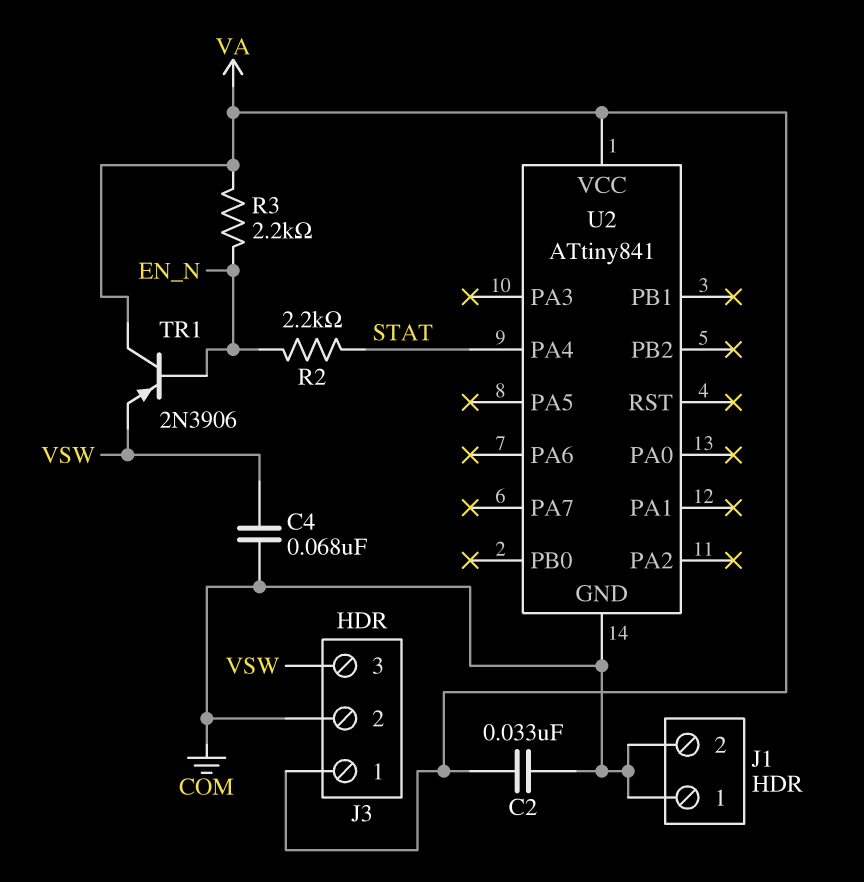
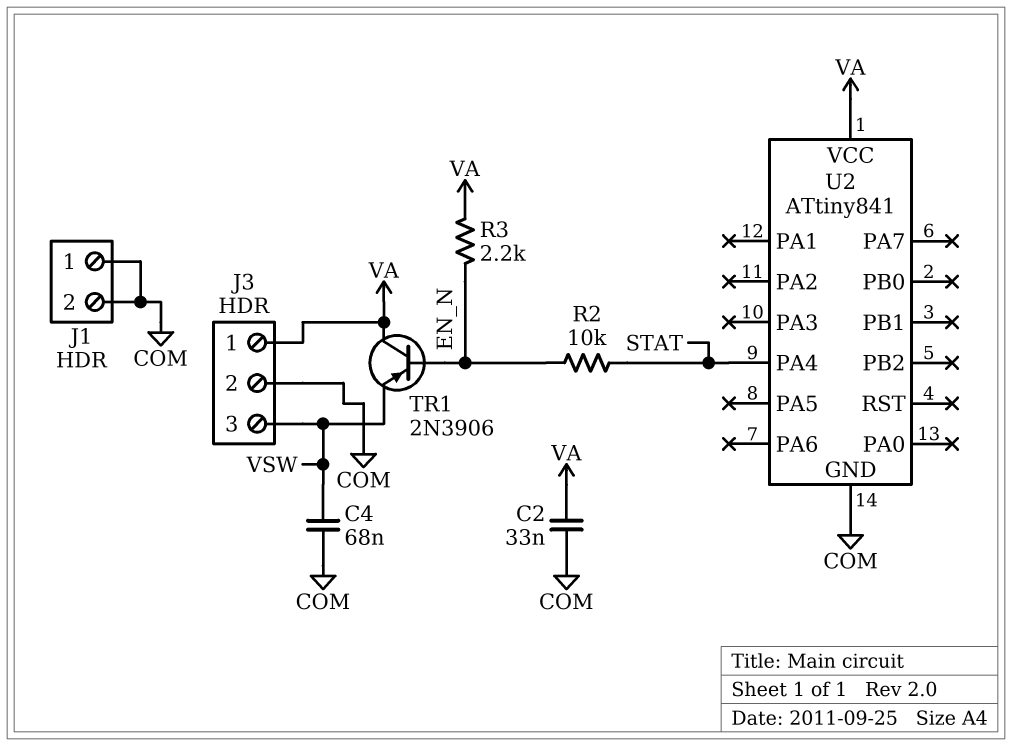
R2: 2.2k (EN_N, STAT) -> 10k (EN_N, STAT)

